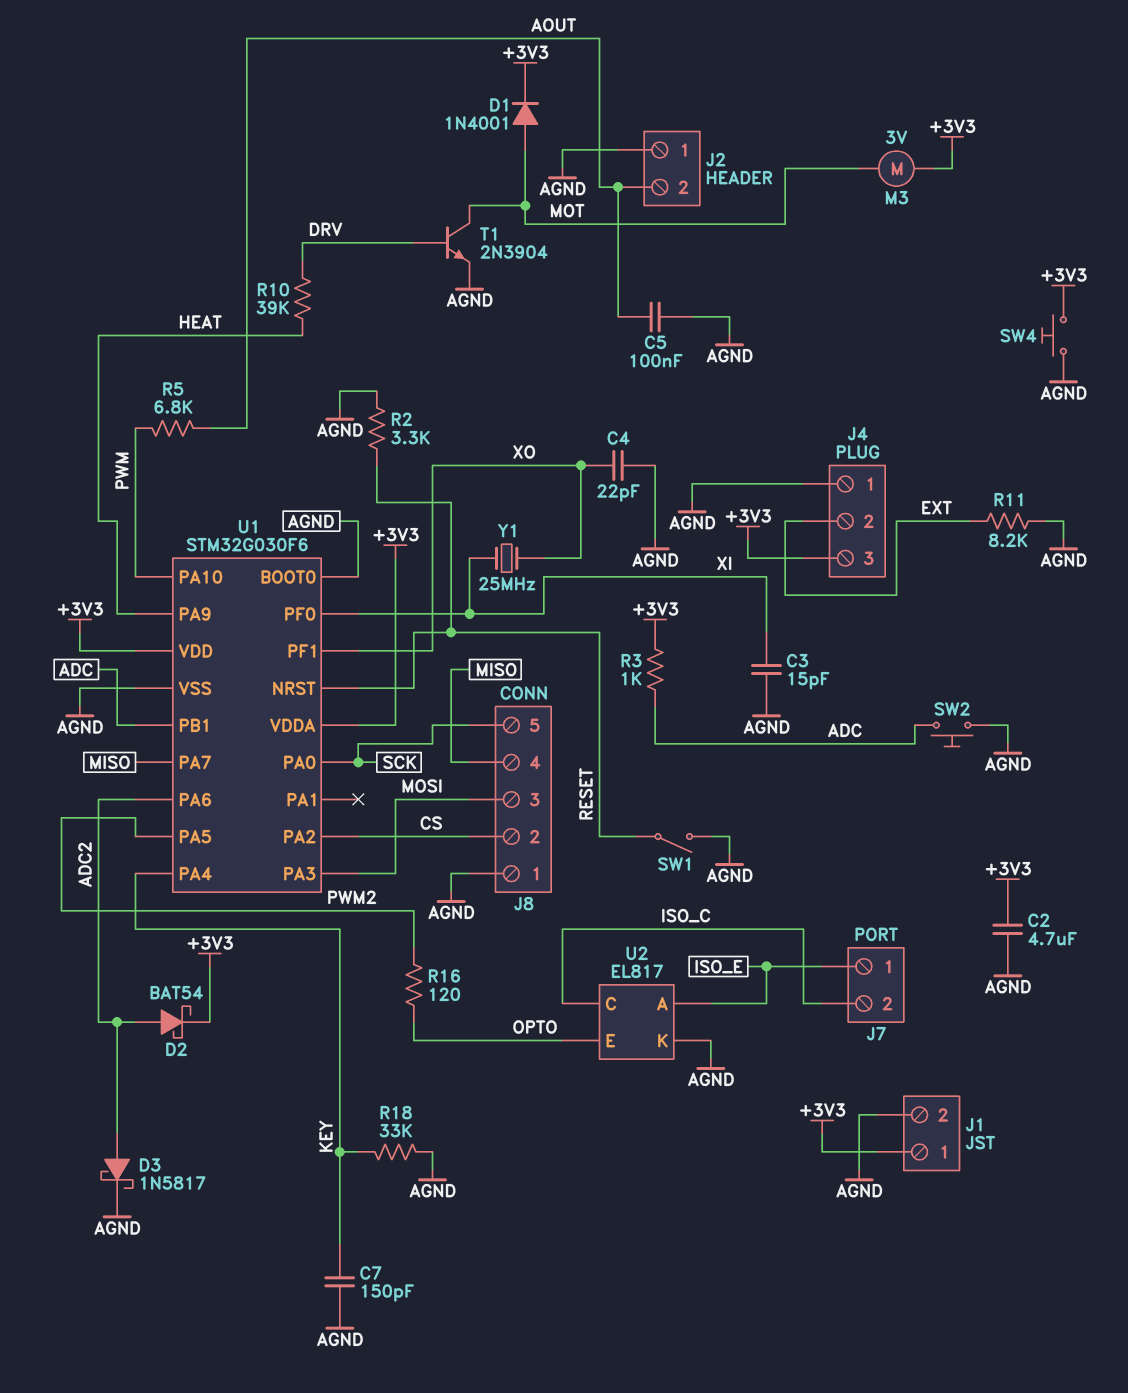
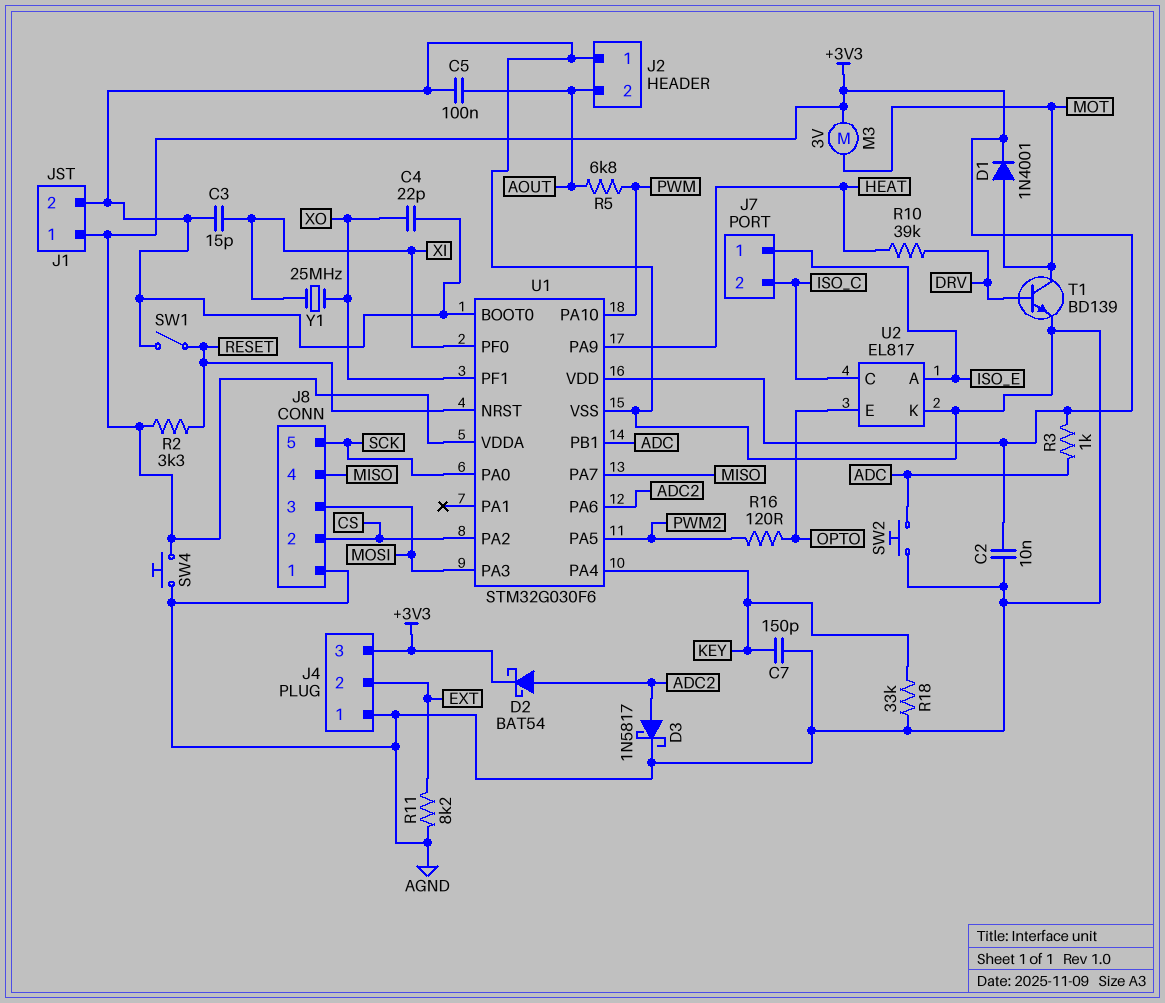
C2: 4.7uF (+3V3, AGND) -> 10nF (+3V3, AGND)
R2: 3.3k (AGND, RESET) -> 3.3k (+3V3, RESET)
T1: NPN 2N3904 (B DRV, C MOT, E AGND) -> NPN BD139 (B DRV, C MOT, E AGND)

